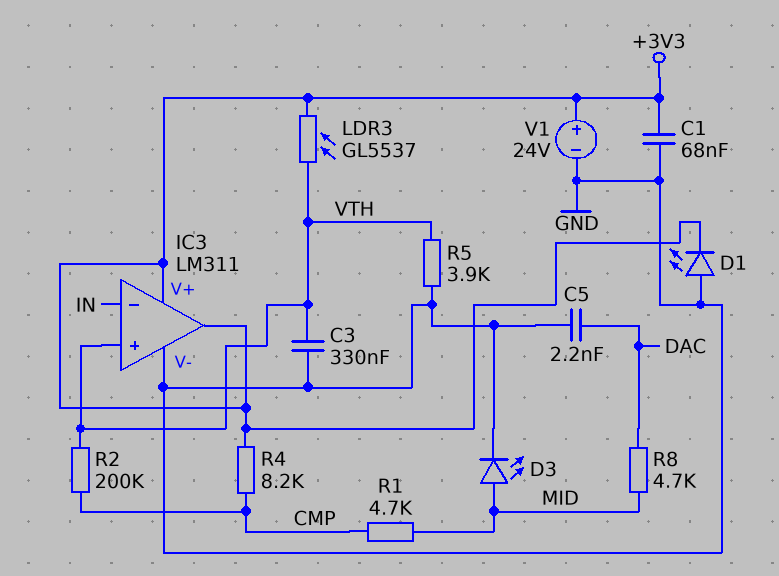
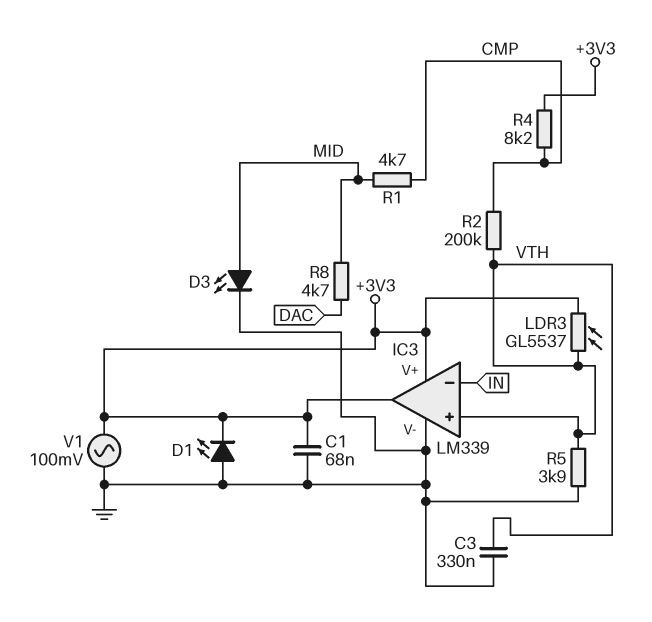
C5: 2.2nF (DAC, GND) -> none
IC3: LM311 -> LM339
V1: 24V (plus +3V3, minus GND) -> AC 100mV (+3V3, GND)

